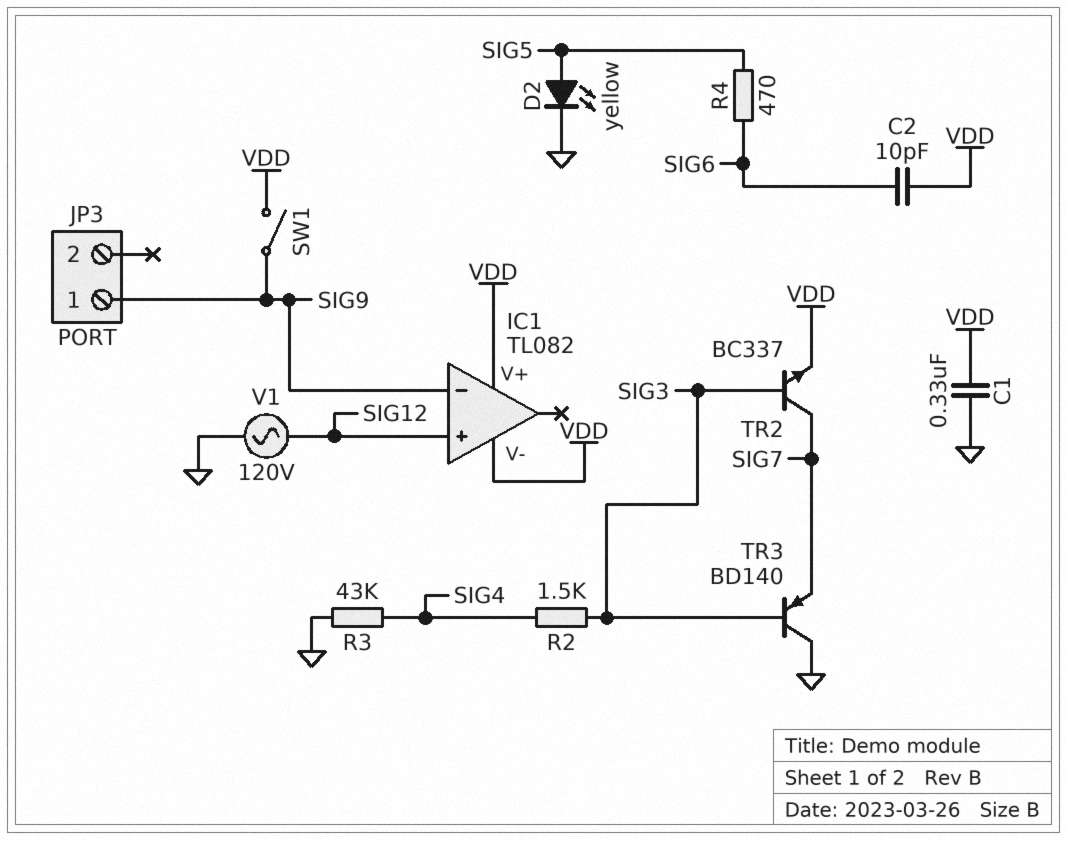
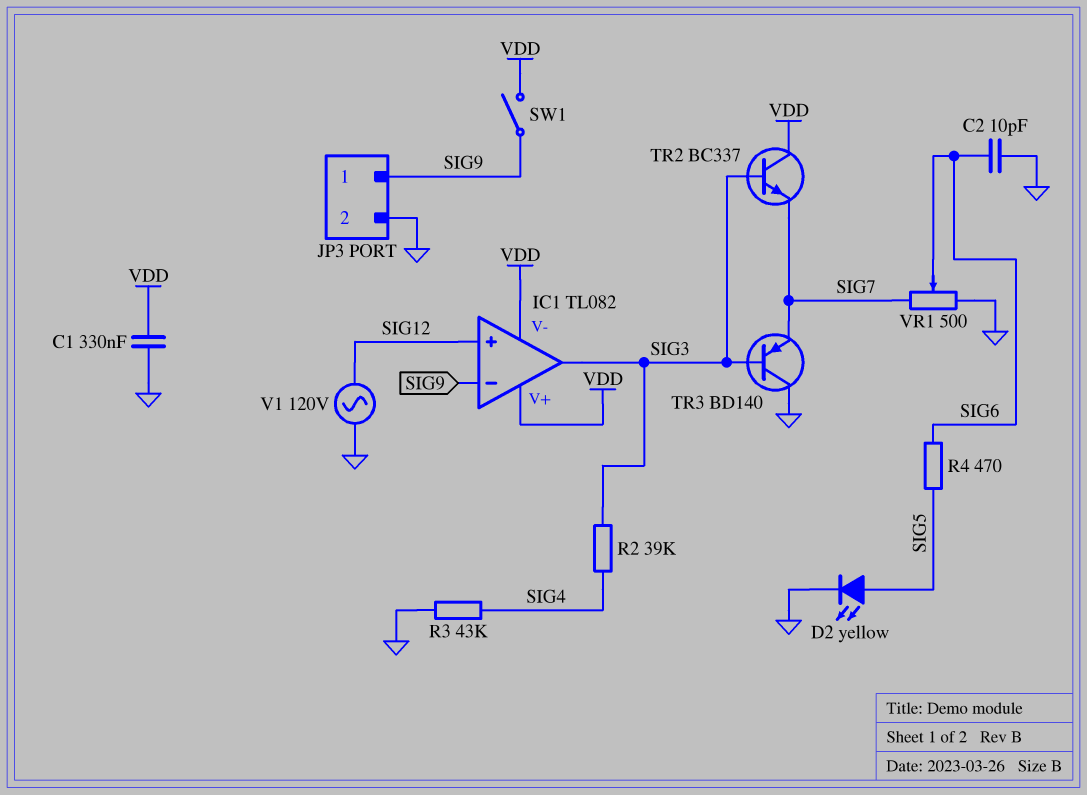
C2: 10pF (SIG6, VDD) -> 10pF (GND, SIG6)
IC1 pin out: none -> SIG3
JP3 pin 2: none -> GND
R2: 1.5k (SIG3, SIG4) -> 39k (SIG3, SIG4)
TR2: NPN BC337 (B SIG3, C SIG7, E VDD) -> NPN BC337 (B SIG3, C VDD, E SIG7)
VR1: none -> 500 (GND, SIG7, wiper SIG6)

